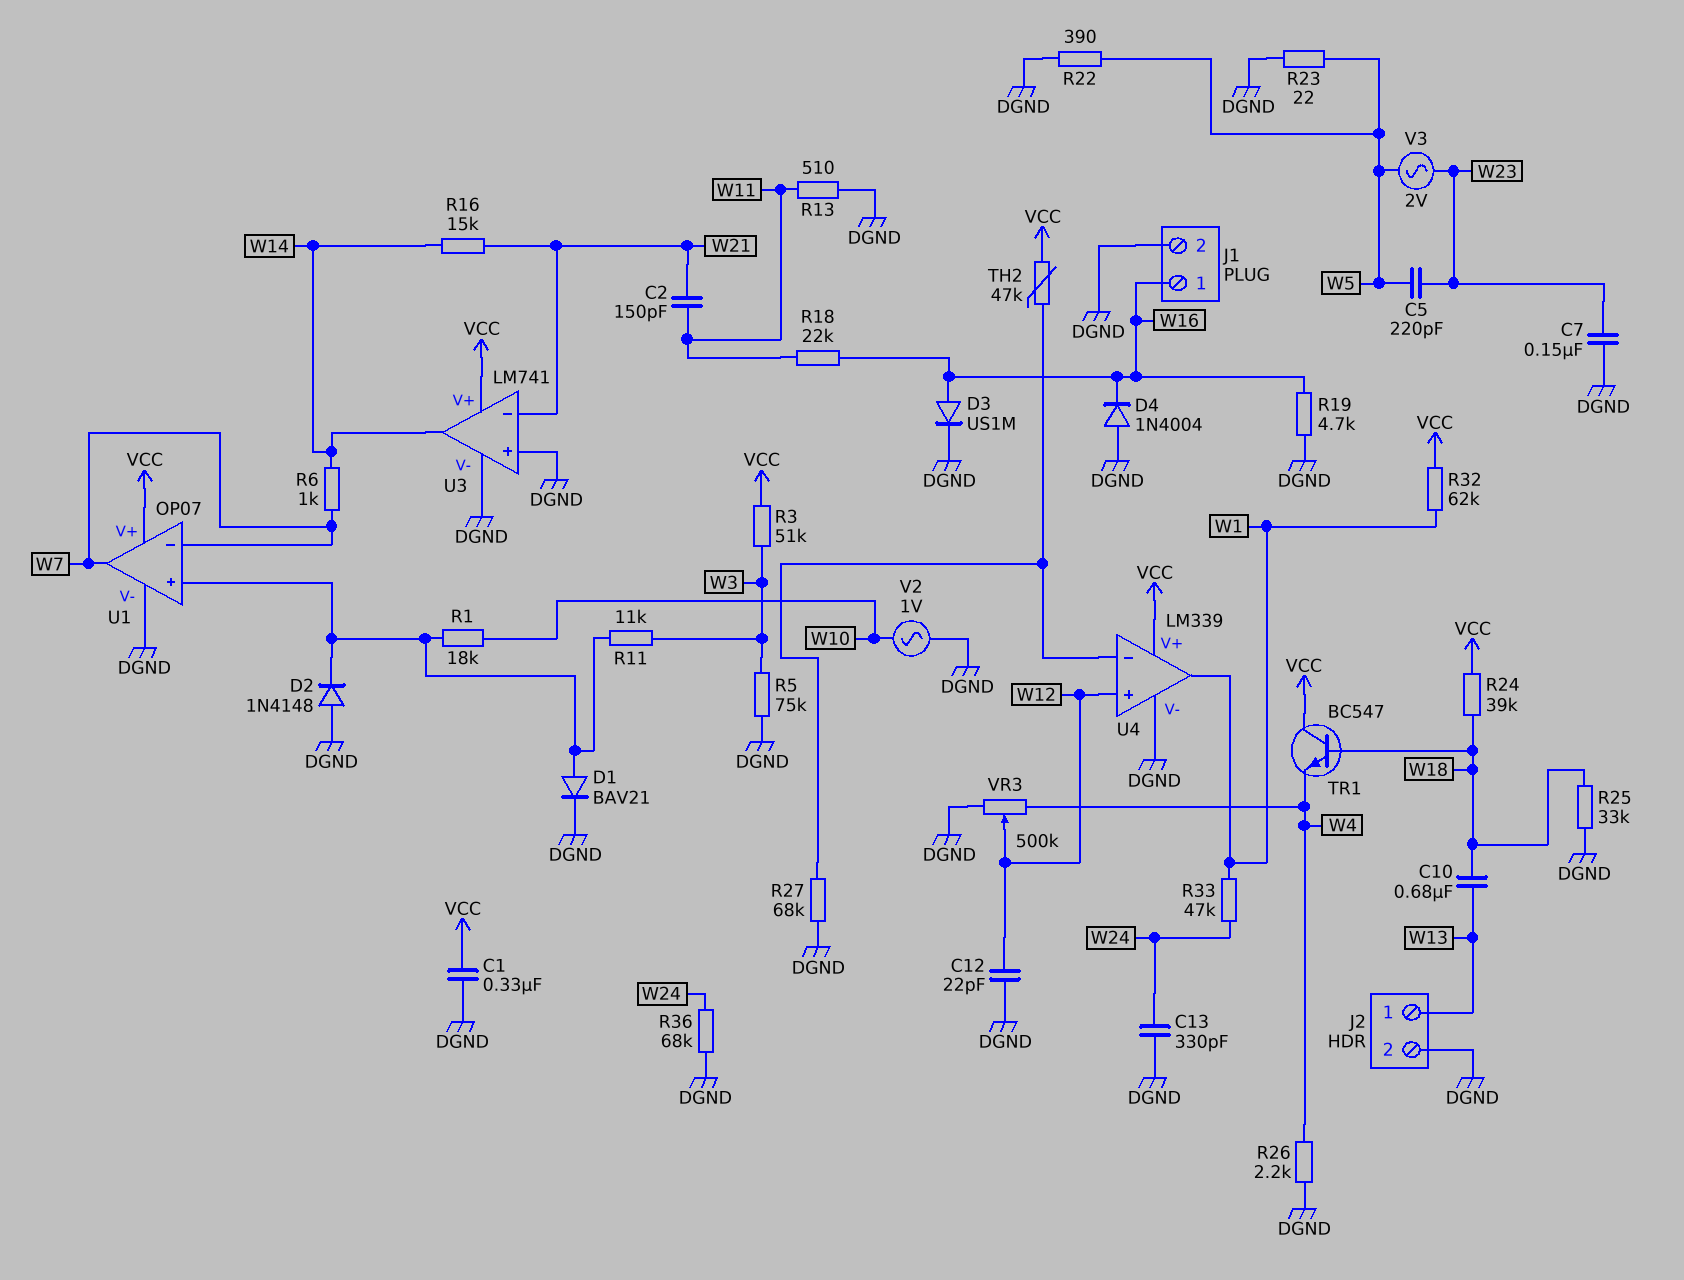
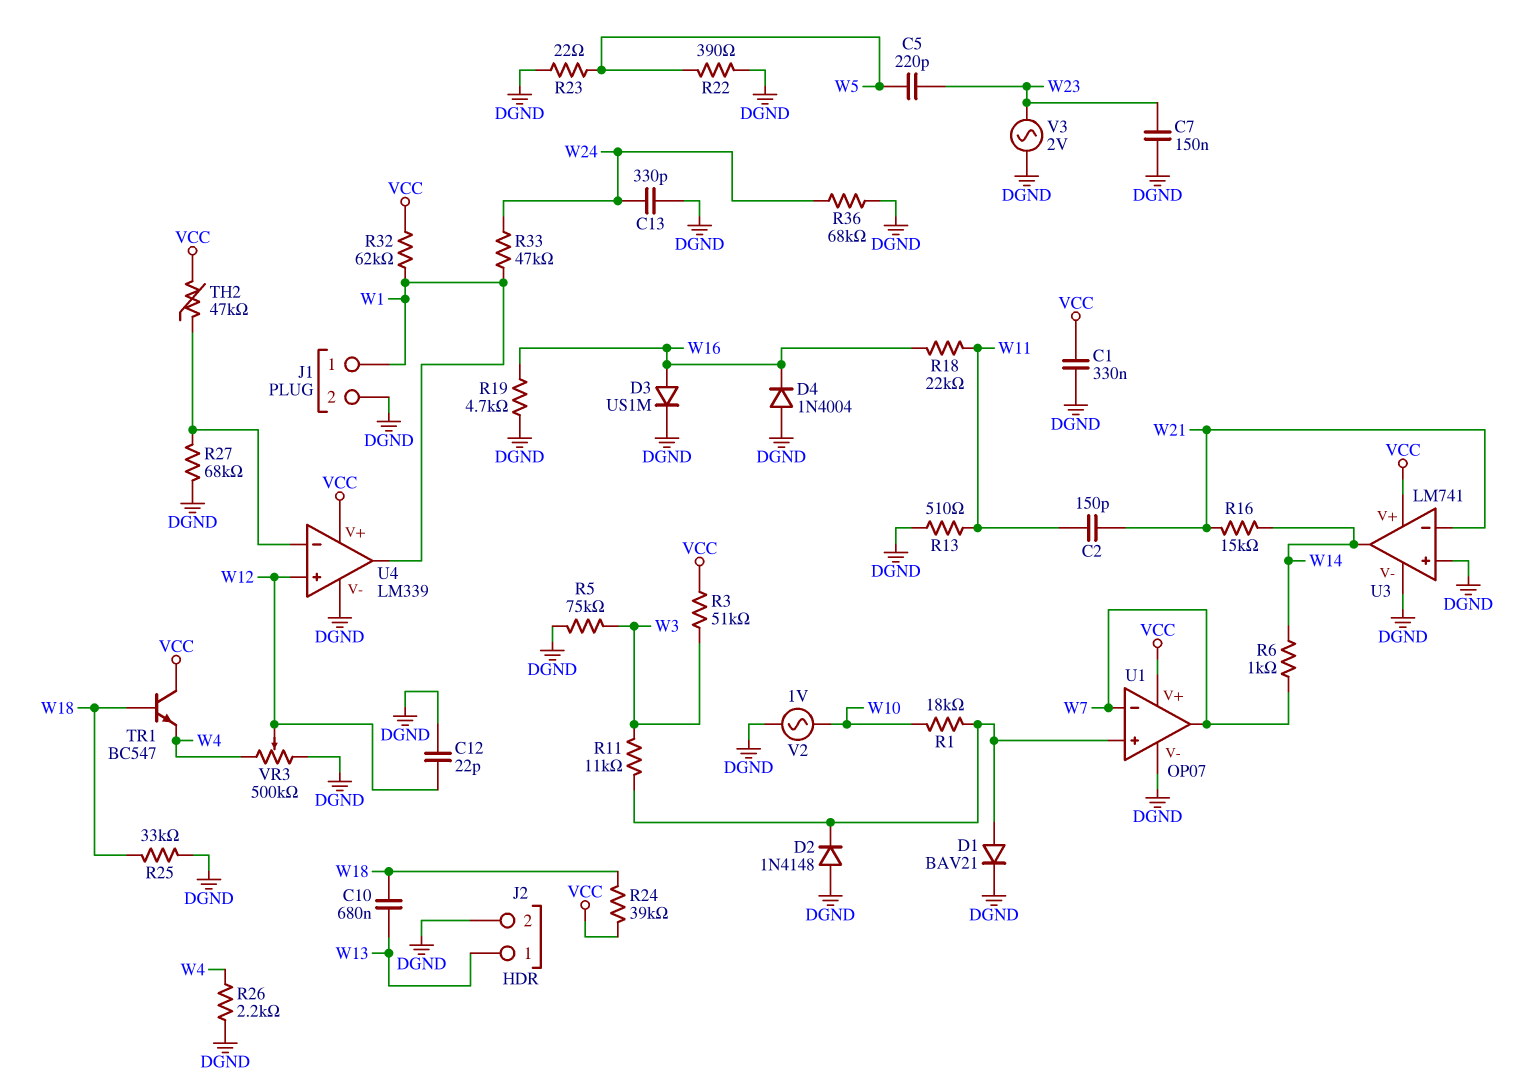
J1 pin 1: W16 -> W1
V3: AC 2V (W5, W23) -> AC 2V (DGND, W23)

